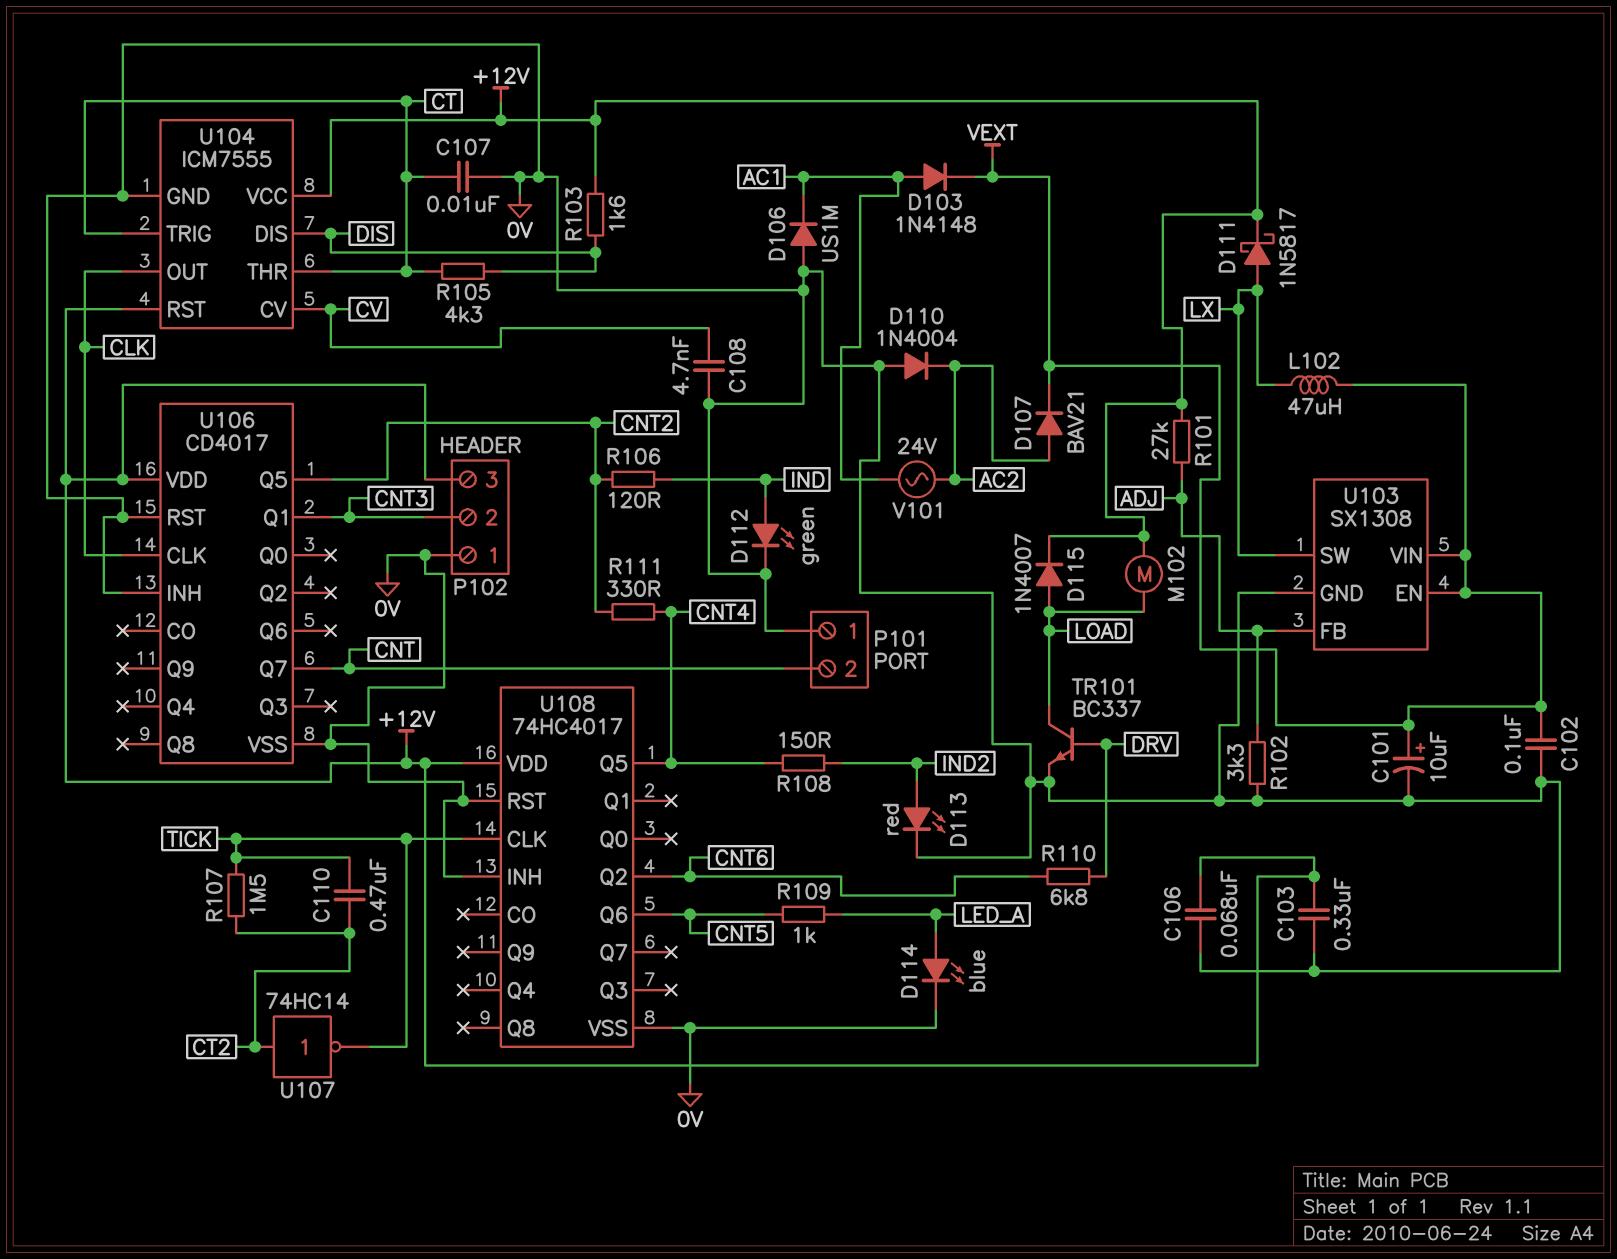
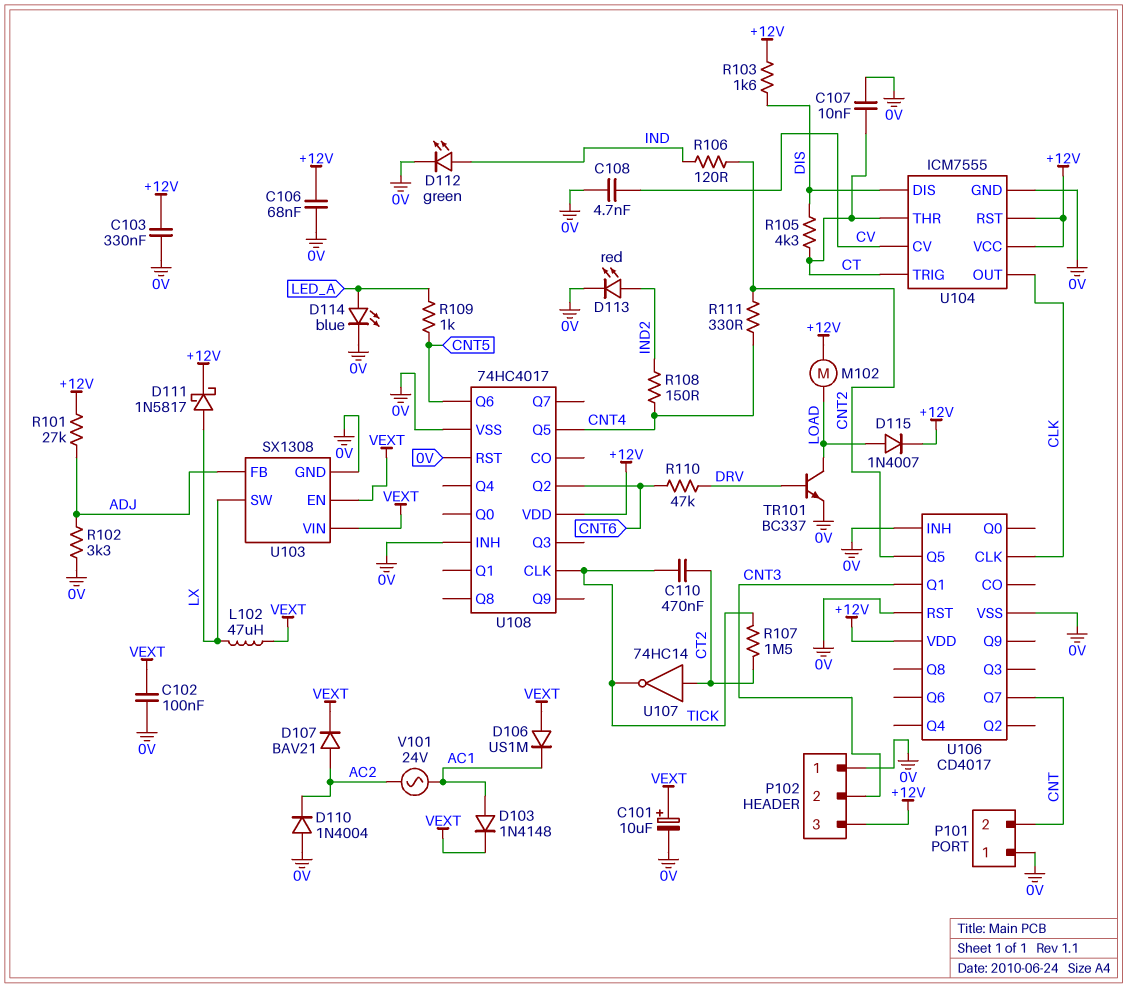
D106: diode US1M (A 0V, K AC1) -> diode US1M (A VEXT, K AC1)
R110: 6.8k (CNT6, DRV) -> 47k (CNT6, DRV)

